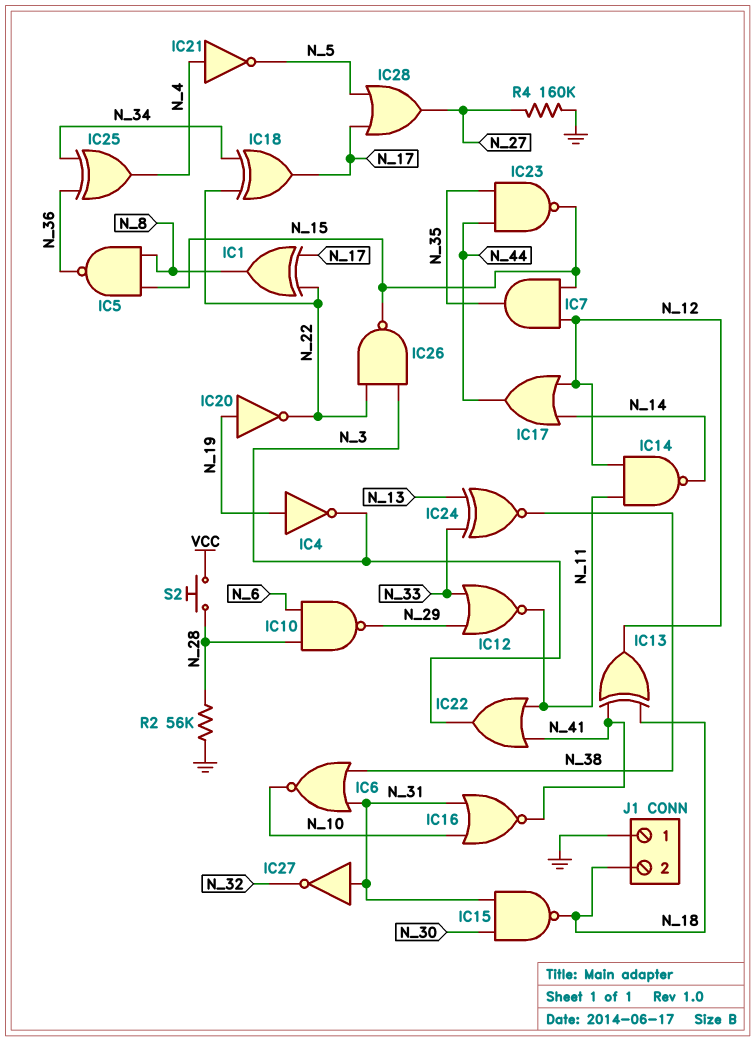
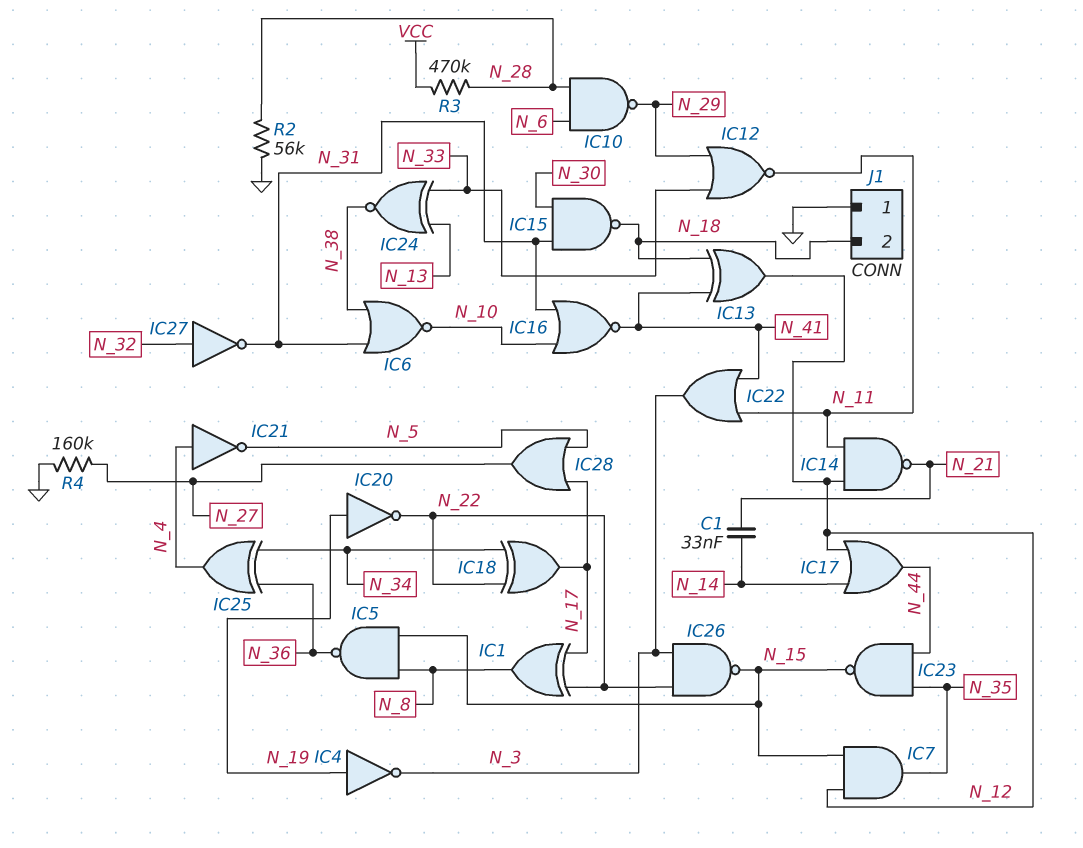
C1: none -> 33nF (N_14, N_21)
IC14: NAND (in N_11, in N_12, out N_14) -> NAND (in N_11, in N_12, out N_21)
IC27: NOT (in N_31, out N_32) -> NOT (in N_32, out N_31)
R3: none -> 470k (N_28, VCC)
S2: button (N_28, VCC) -> none

